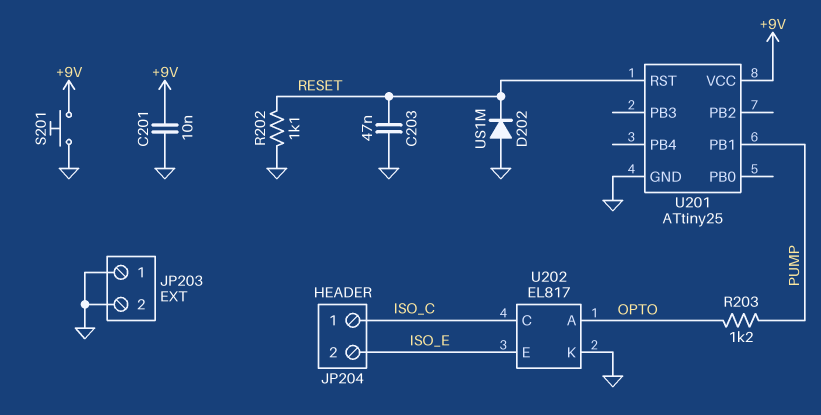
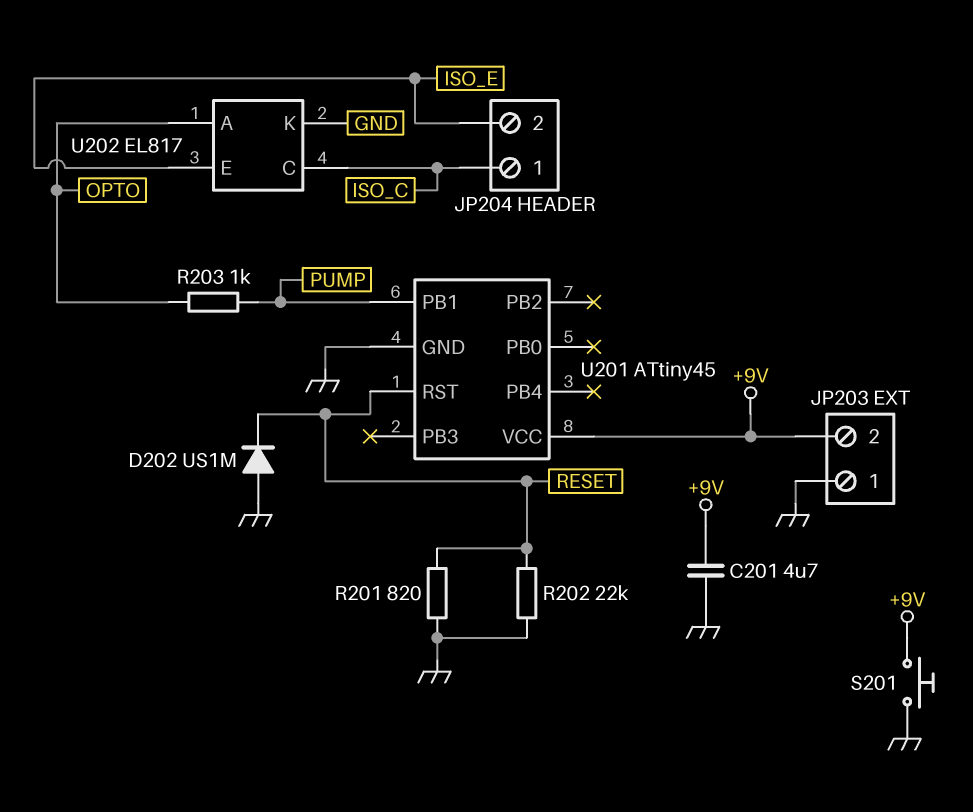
C201: 10nF (+9V, GND) -> 4.7uF (+9V, GND)
C203: 47nF (GND, RESET) -> none
JP203 pin 2: GND -> +9V
R201: none -> 820 (GND, RESET)
R202: 1.1k (GND, RESET) -> 22k (GND, RESET)
R203: 1.2k (OPTO, PUMP) -> 1k (OPTO, PUMP)
U201: ATtiny25 -> ATtiny45

